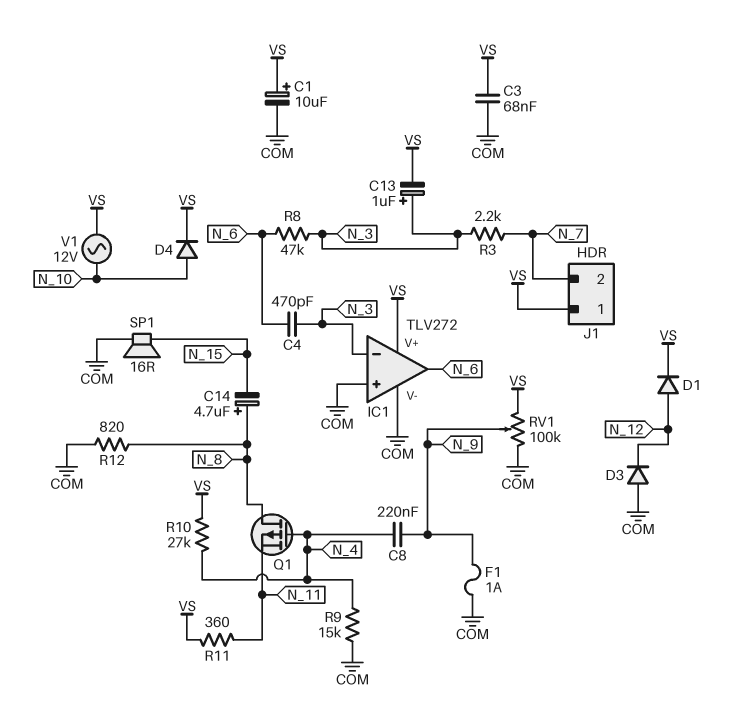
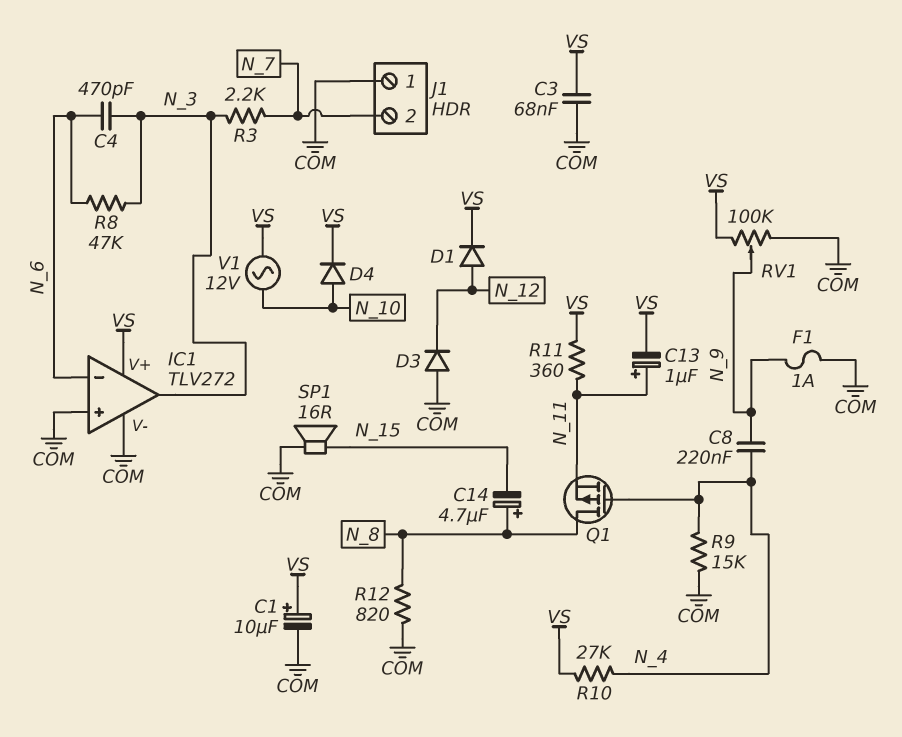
C13: 1uF (plus N_3, minus VS) -> 1uF (plus N_11, minus VS)
IC1 pin in-: N_3 -> N_6
IC1 pin out: N_6 -> N_3
J1 pin 1: VS -> COM

